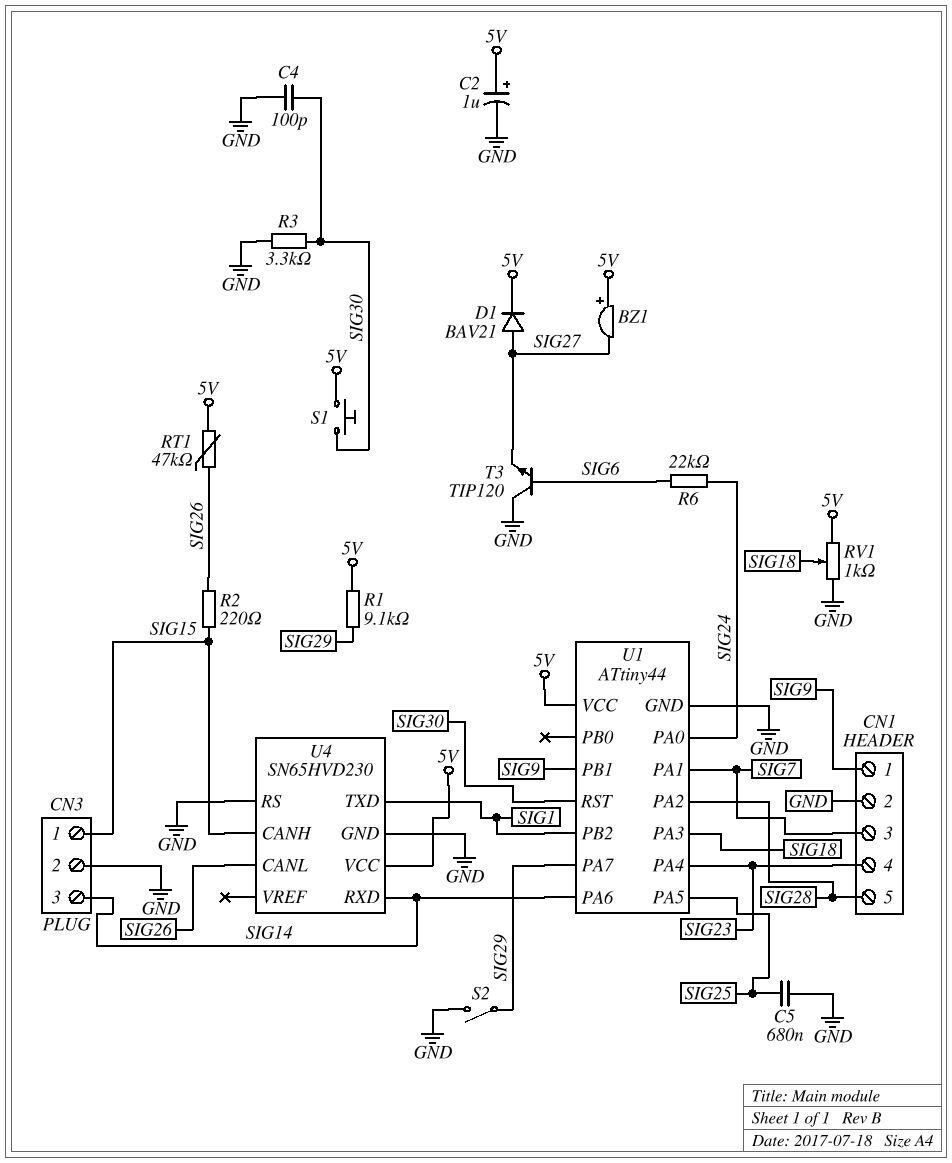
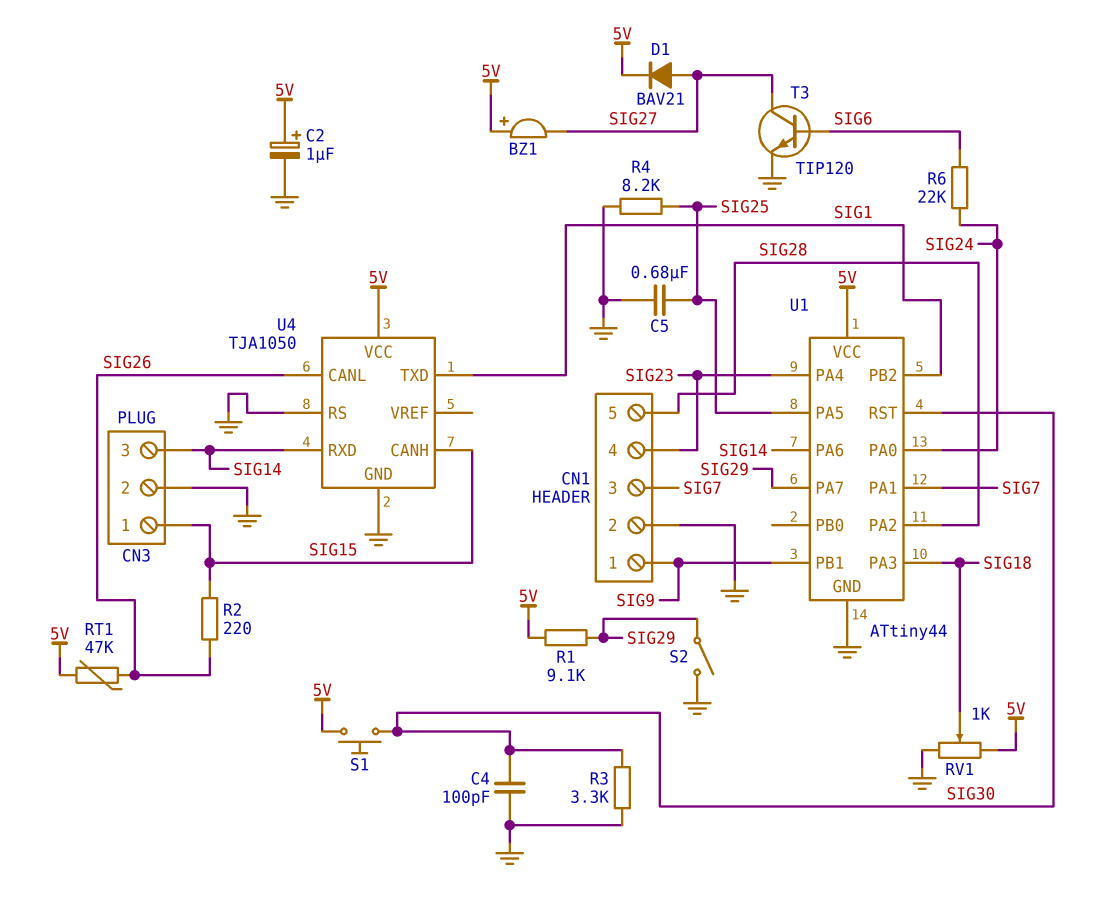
R4: none -> 8.2k (GND, SIG25)
T3: NPN TIP120 (B SIG6, C GND, E SIG27) -> NPN TIP120 (B SIG6, C SIG27, E GND)
U4: SN65HVD230 -> TJA1050

